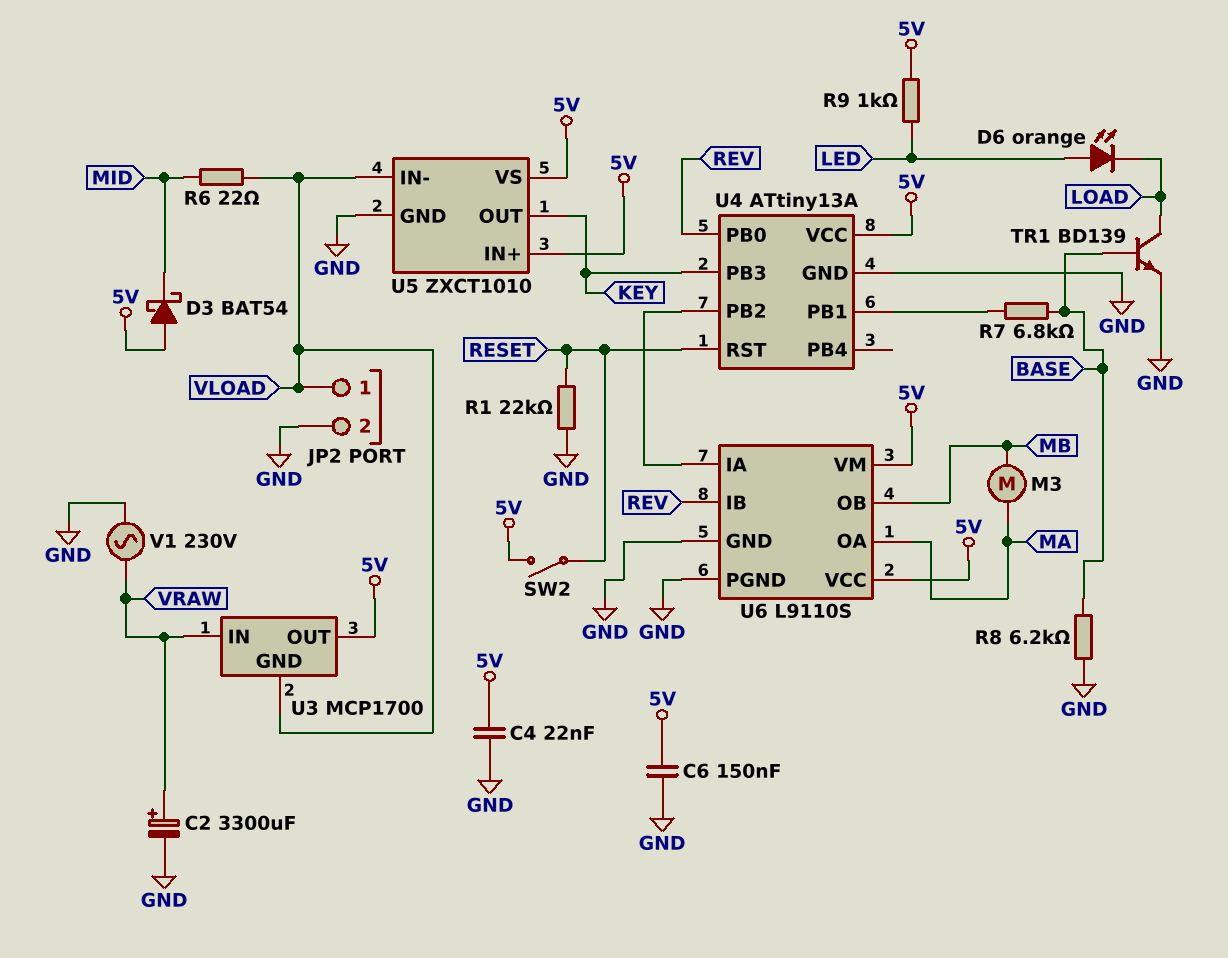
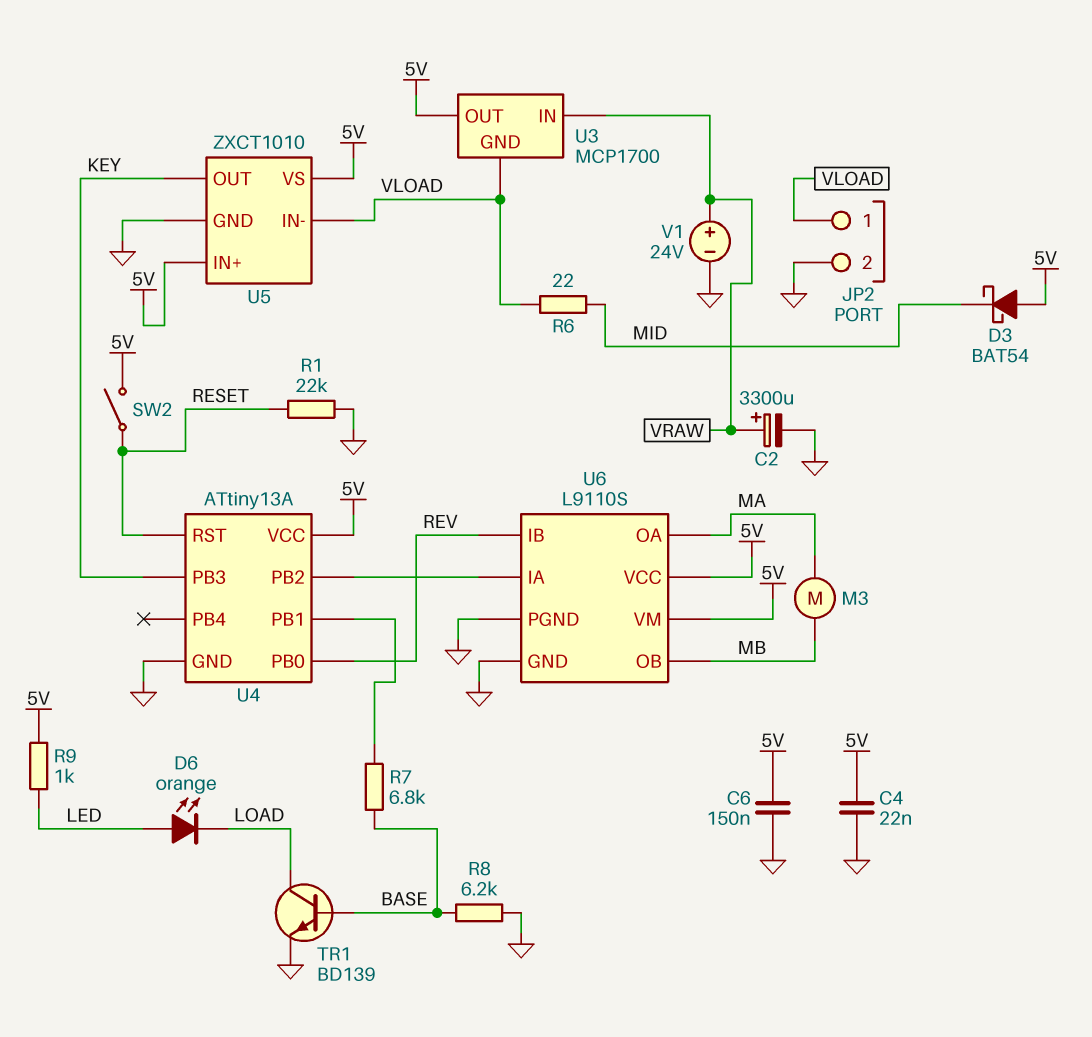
V1: AC 230V (GND, VRAW) -> 24V (plus VRAW, minus GND)

